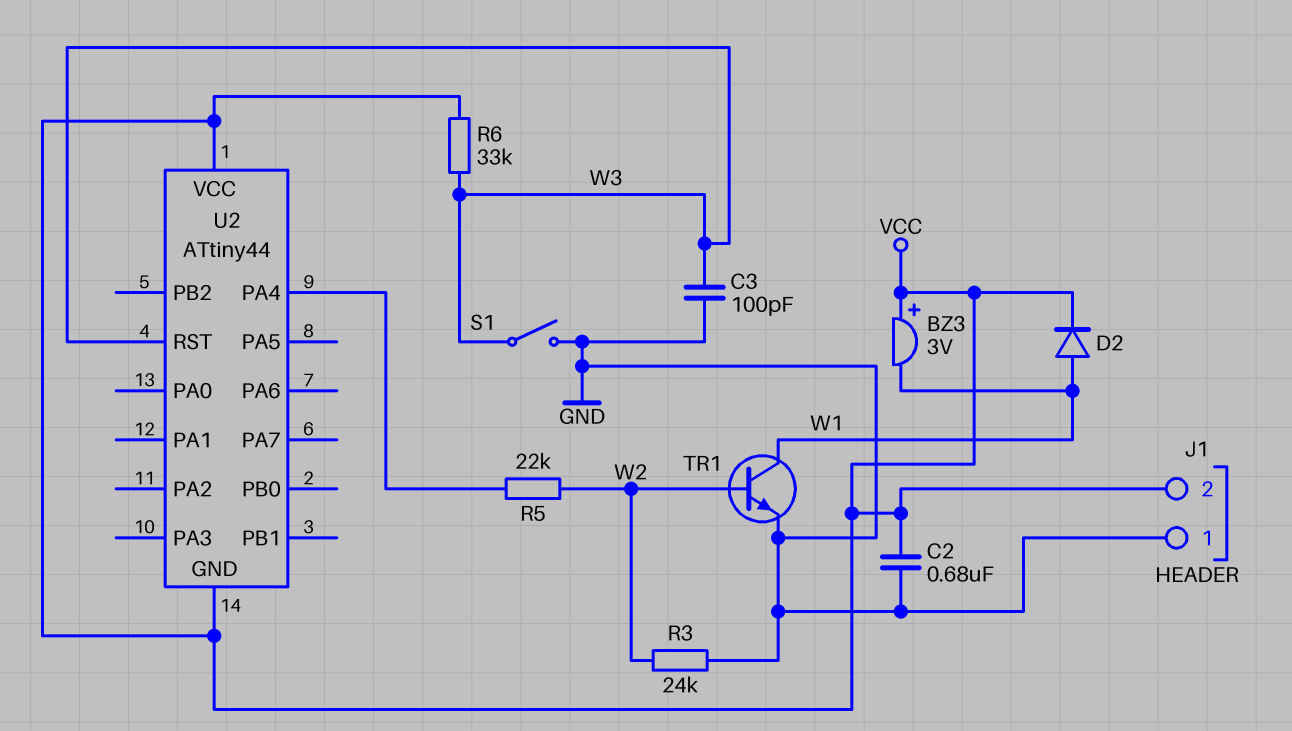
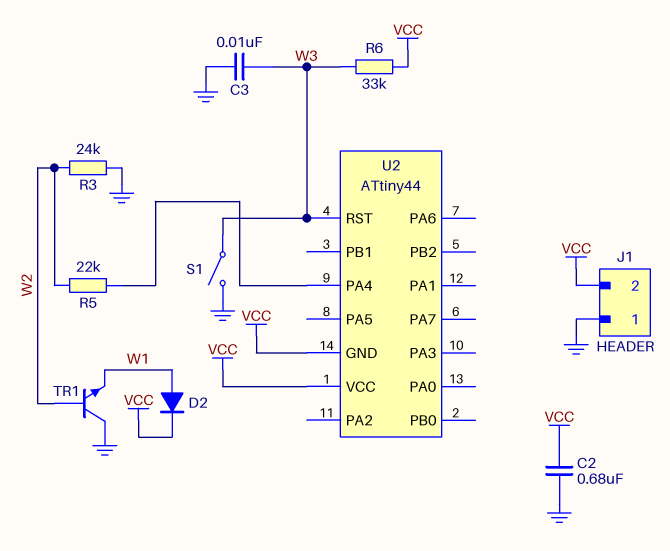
BZ3: buzzer 3V (plus VCC, minus W1) -> none
C3: 100pF (GND, W3) -> 10nF (GND, W3)
TR1: NPN (B W2, C W1, E GND) -> NPN (B W2, C GND, E W1)

